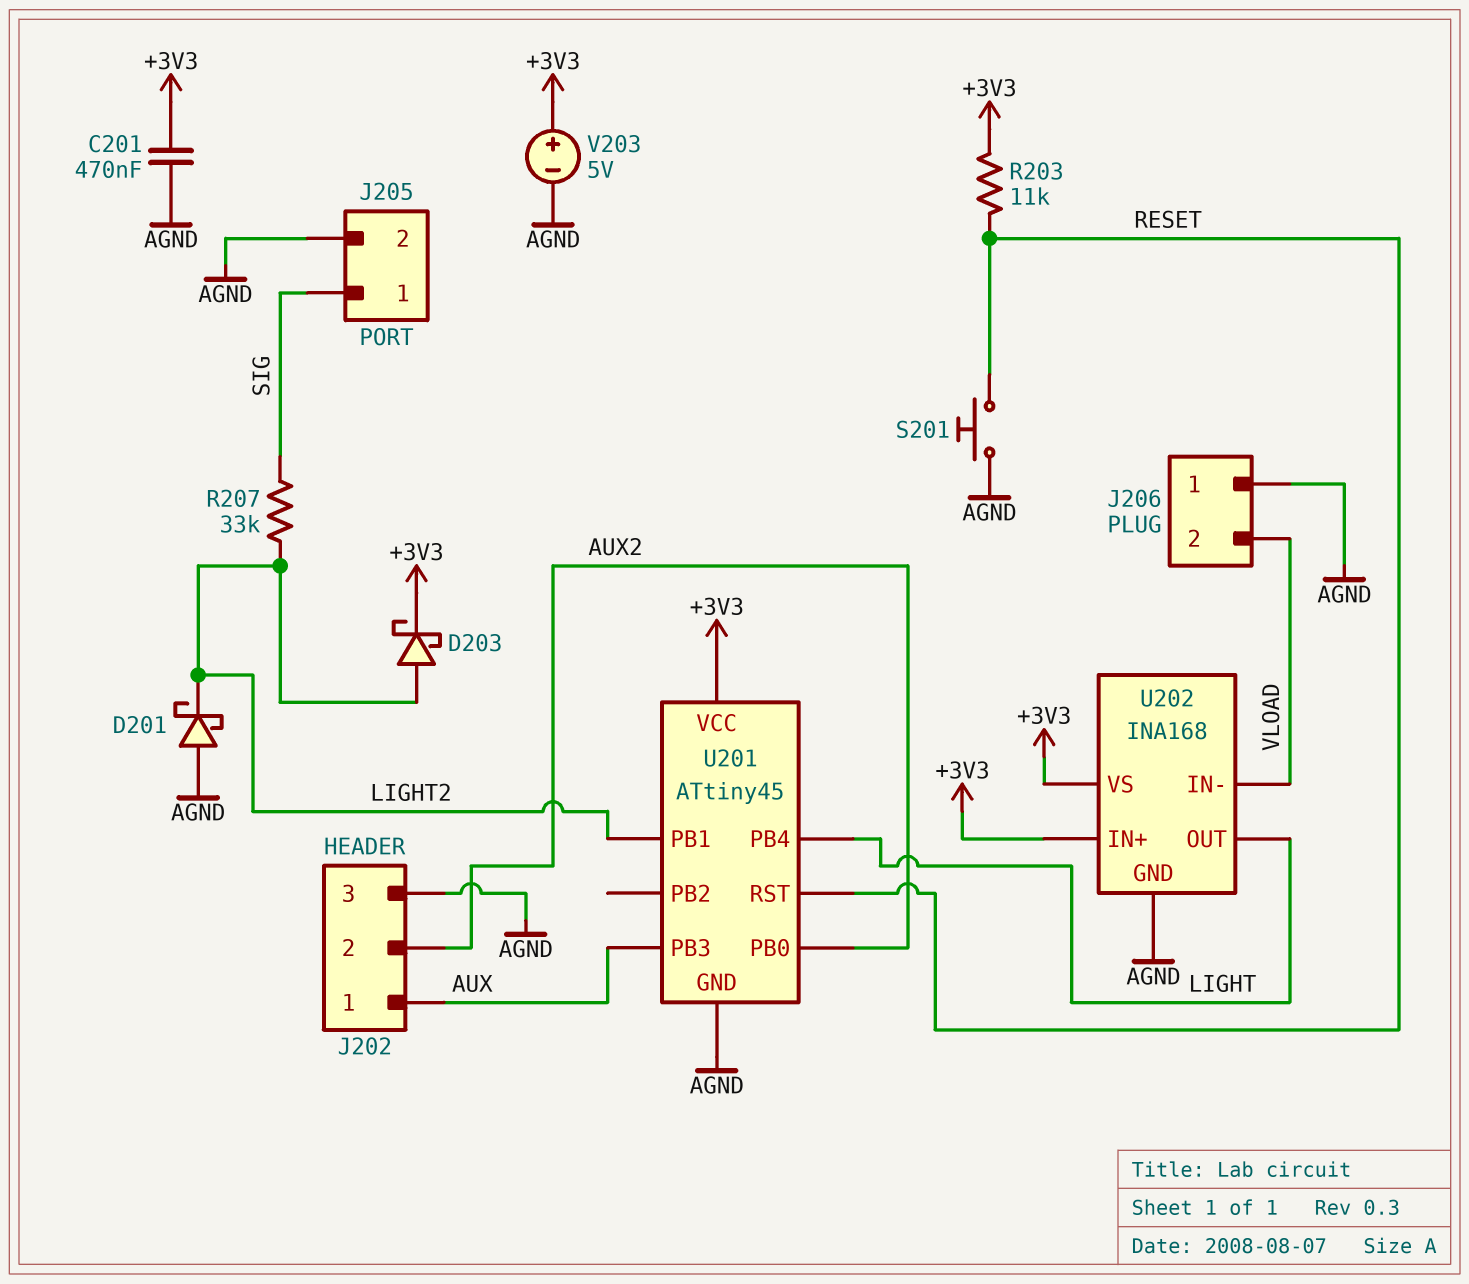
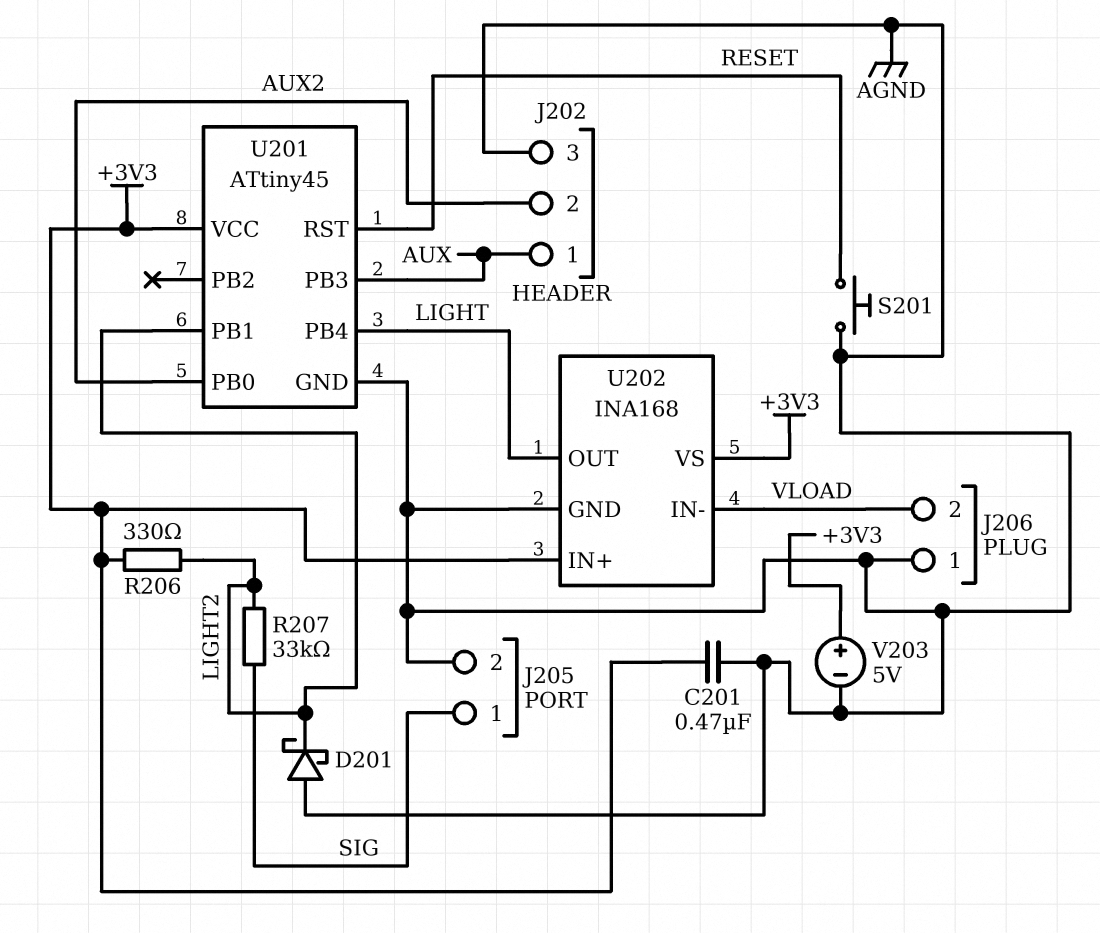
D203: schottky (A LIGHT2, K +3V3) -> none
R203: 11k (+3V3, RESET) -> none
R206: none -> 330 (+3V3, LIGHT2)

